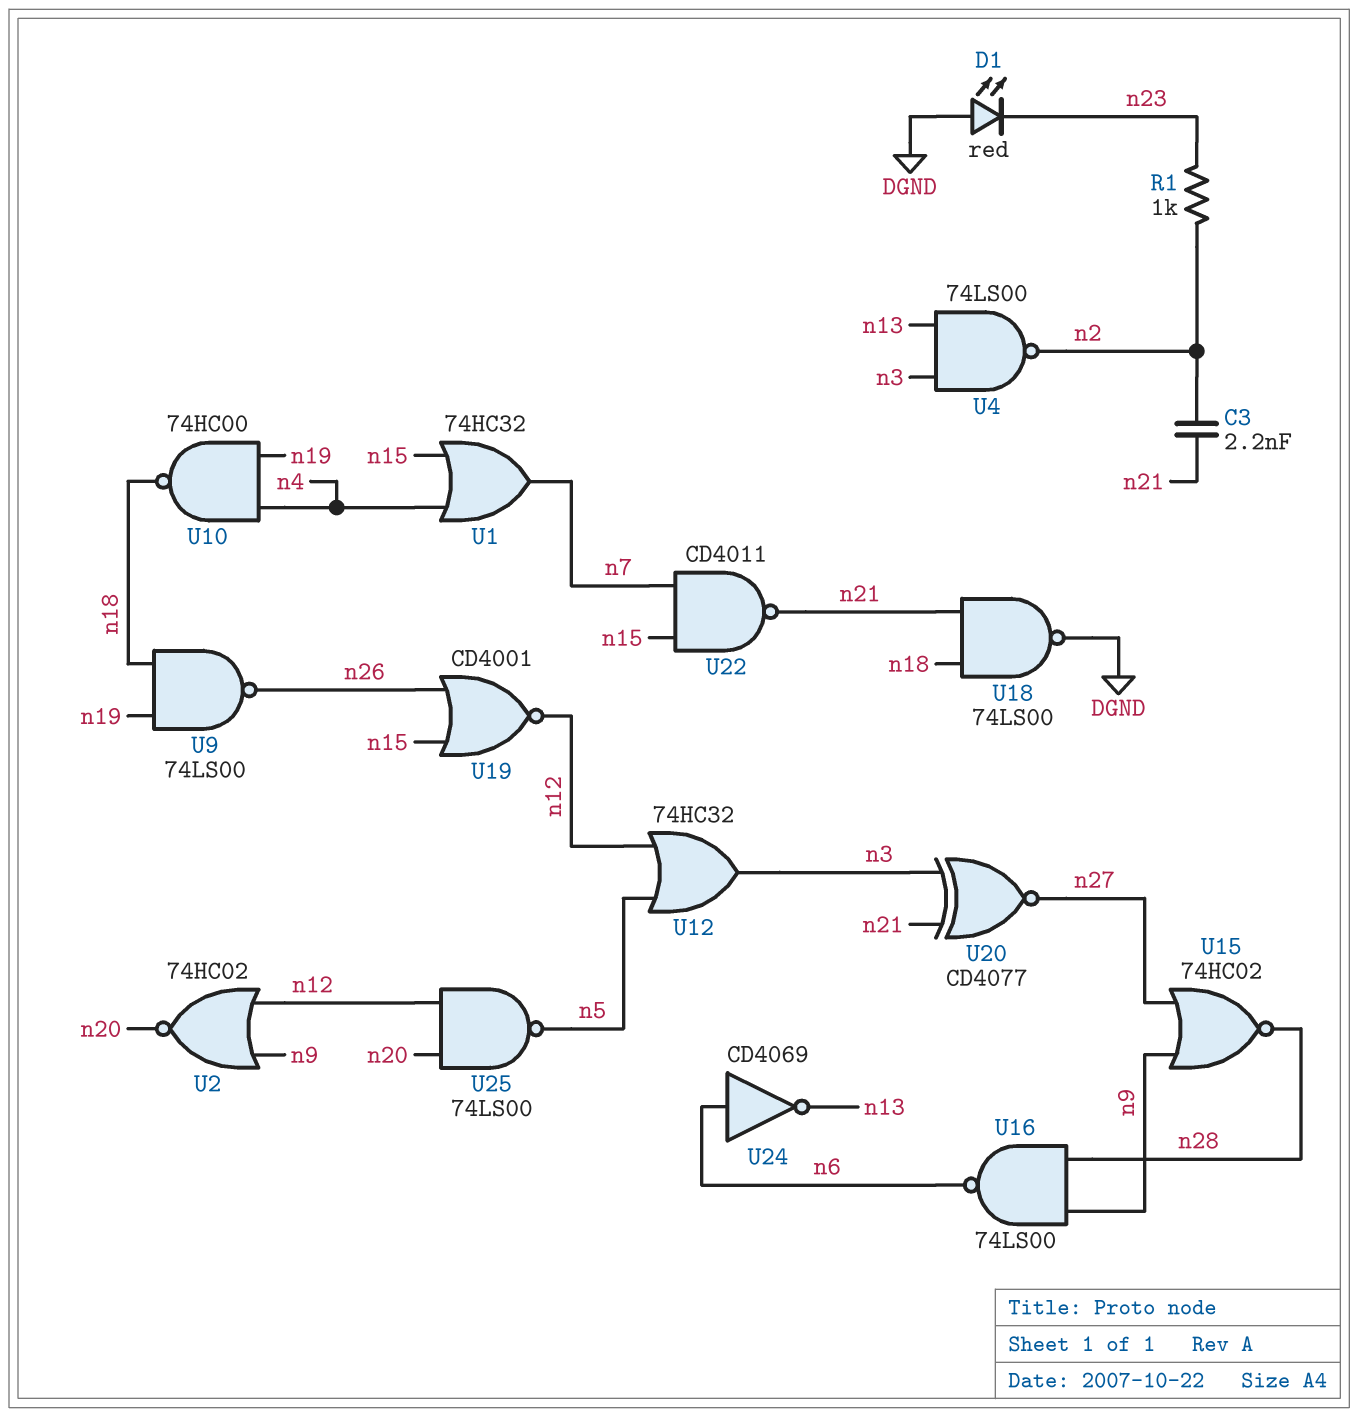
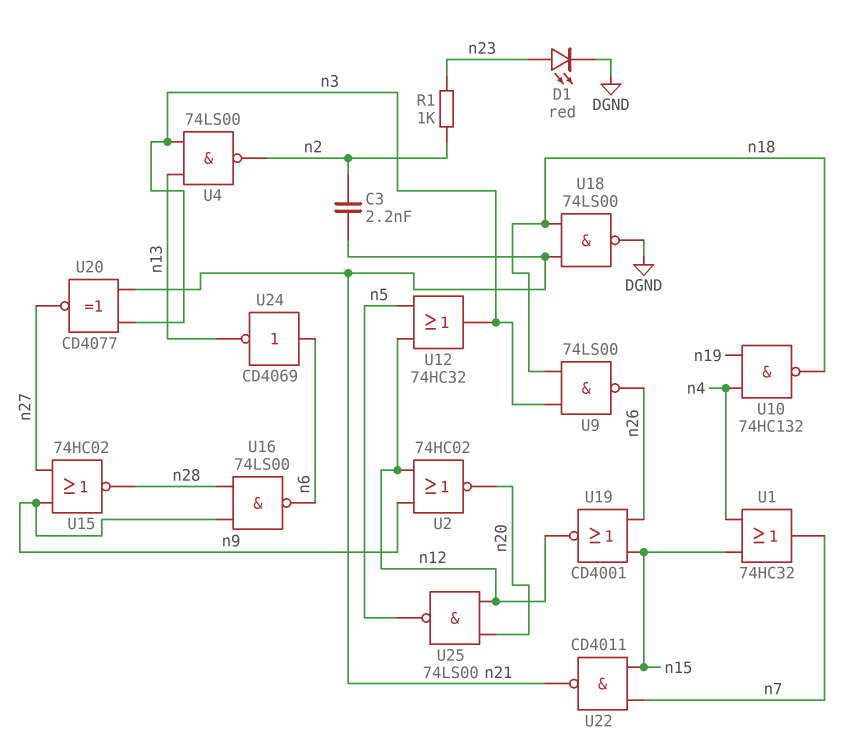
D1: LED red (A DGND, K n23) -> LED red (A n23, K DGND)
U9: NAND 74LS00 (in n18, in n19, out n26) -> NAND 74LS00 (in n3, in n18, out n26)
U10: NAND 74HC00 (in n4, in n19, out n18) -> NAND 74HC132 (in n4, in n19, out n18)

